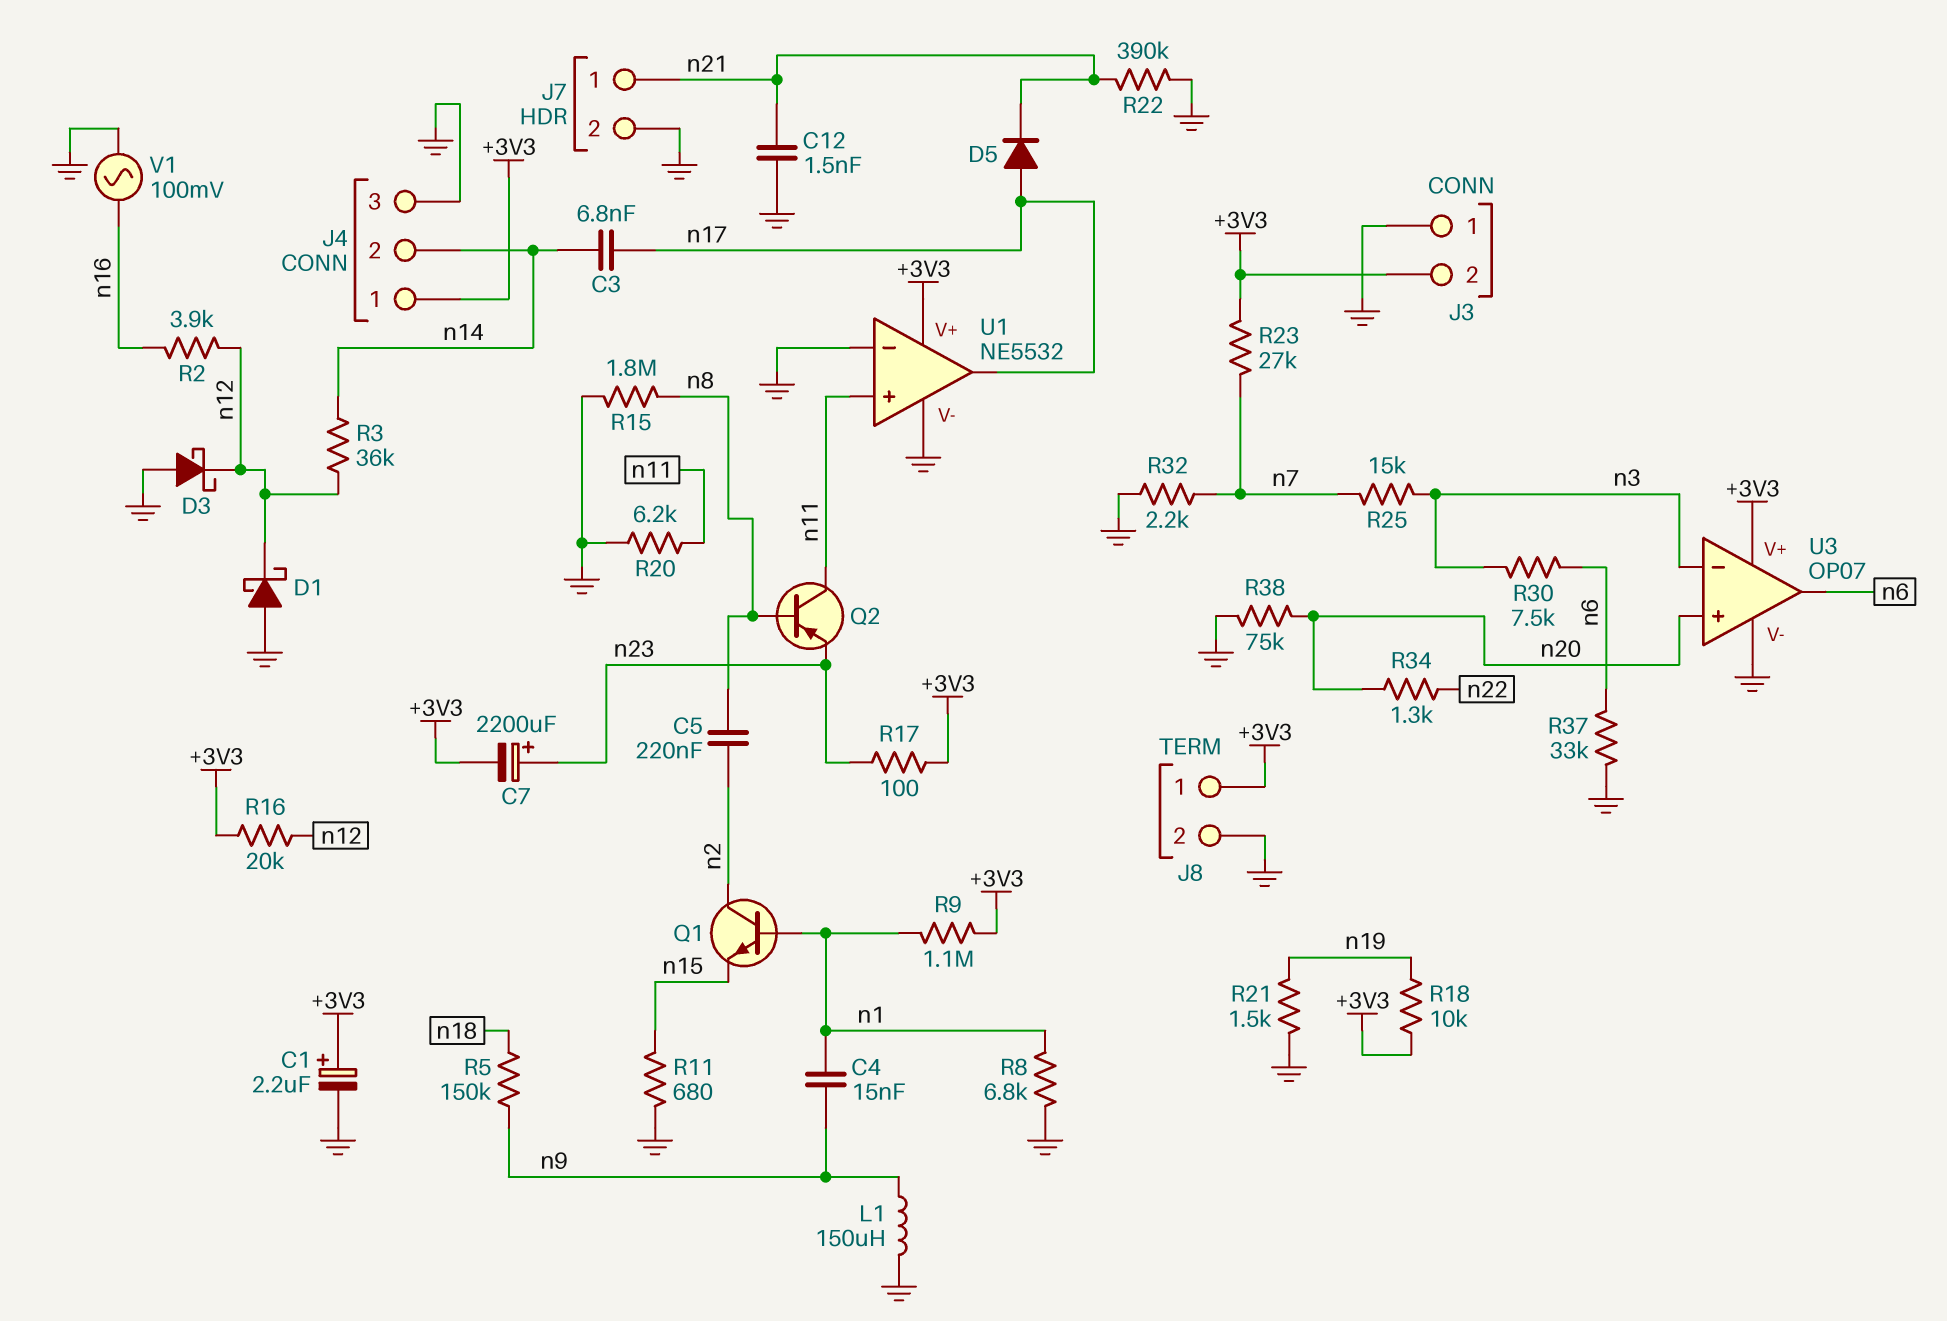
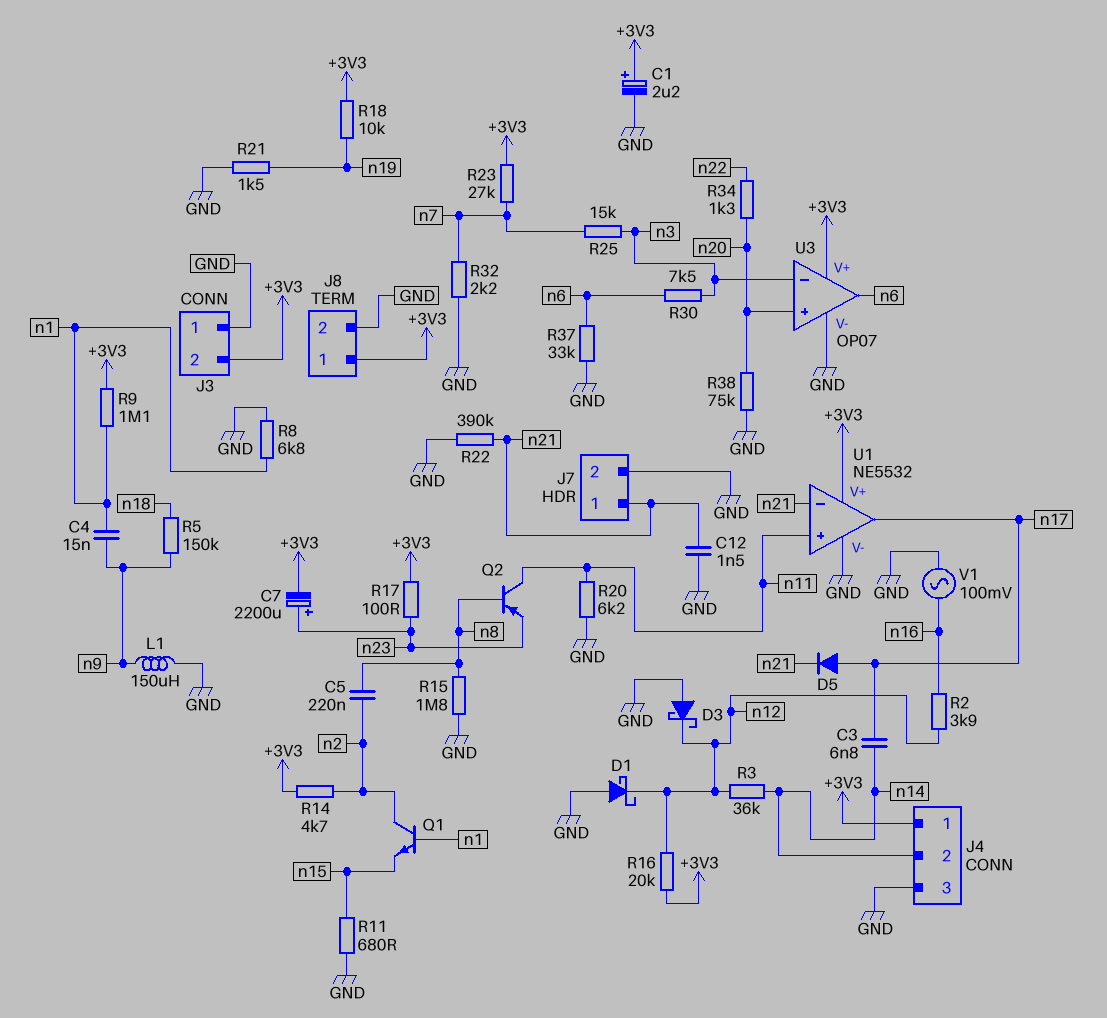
R14: none -> 4.7k (+3V3, n2)
U1 pin in-: GND -> n21

